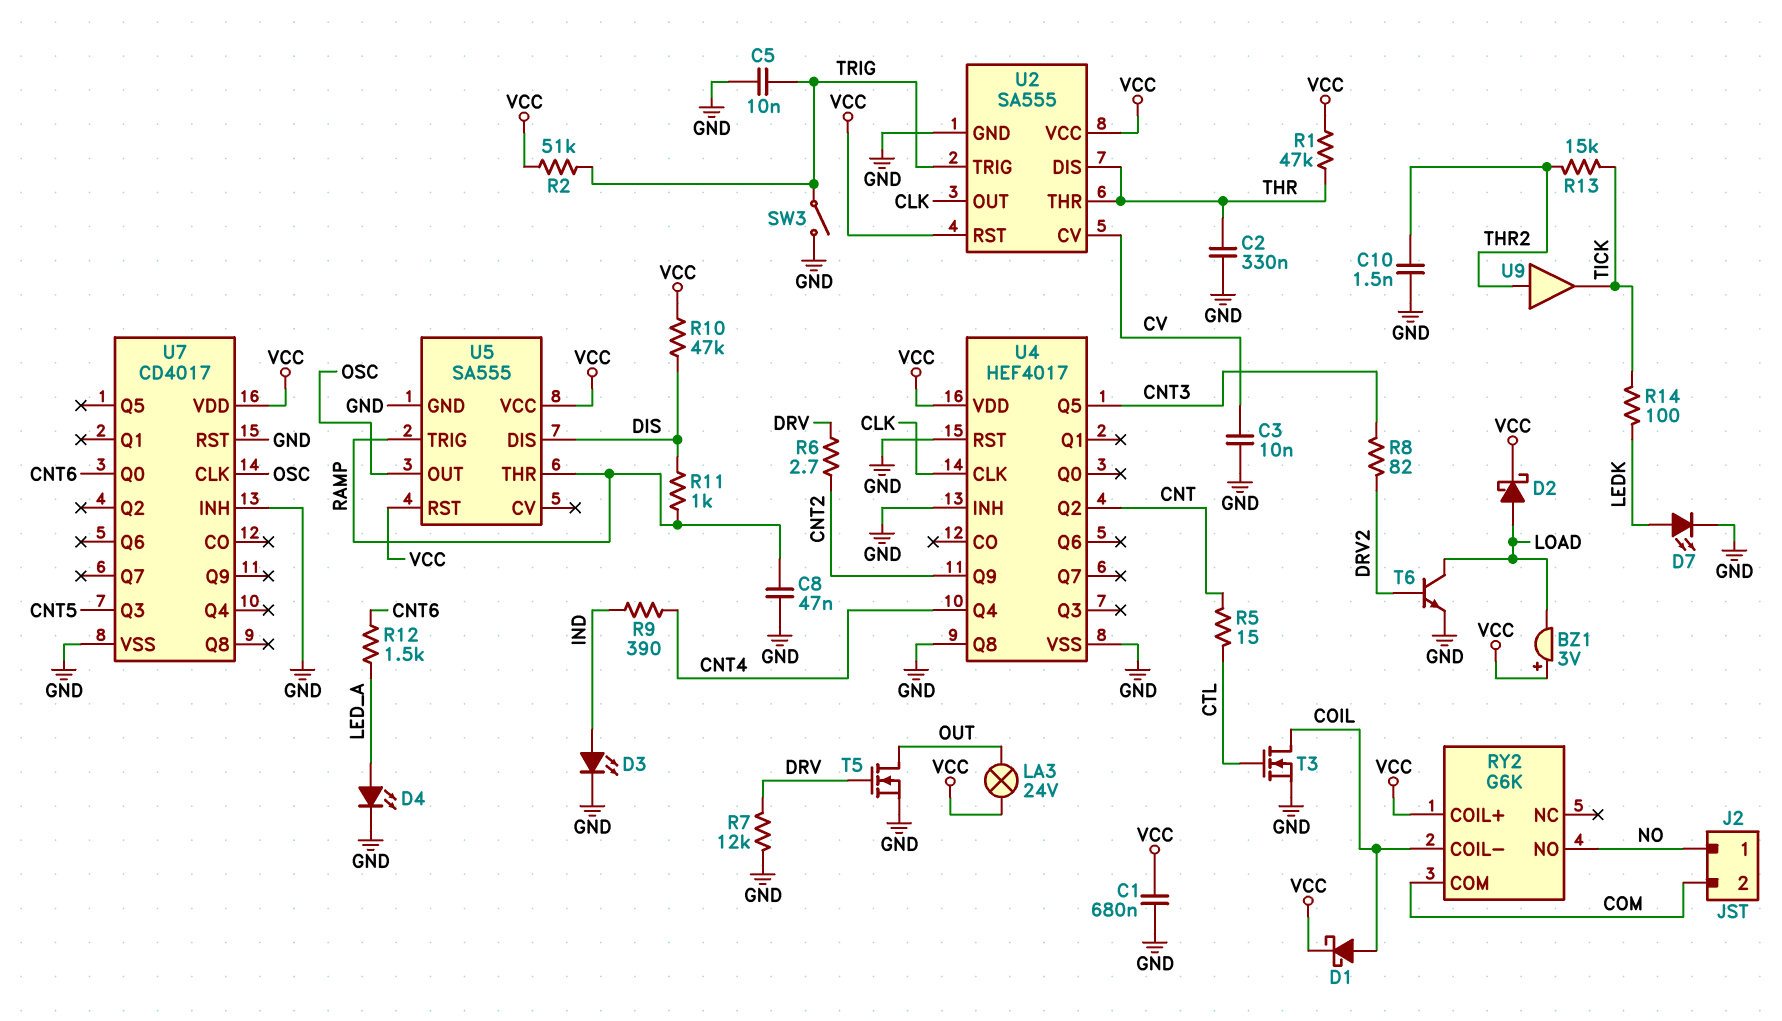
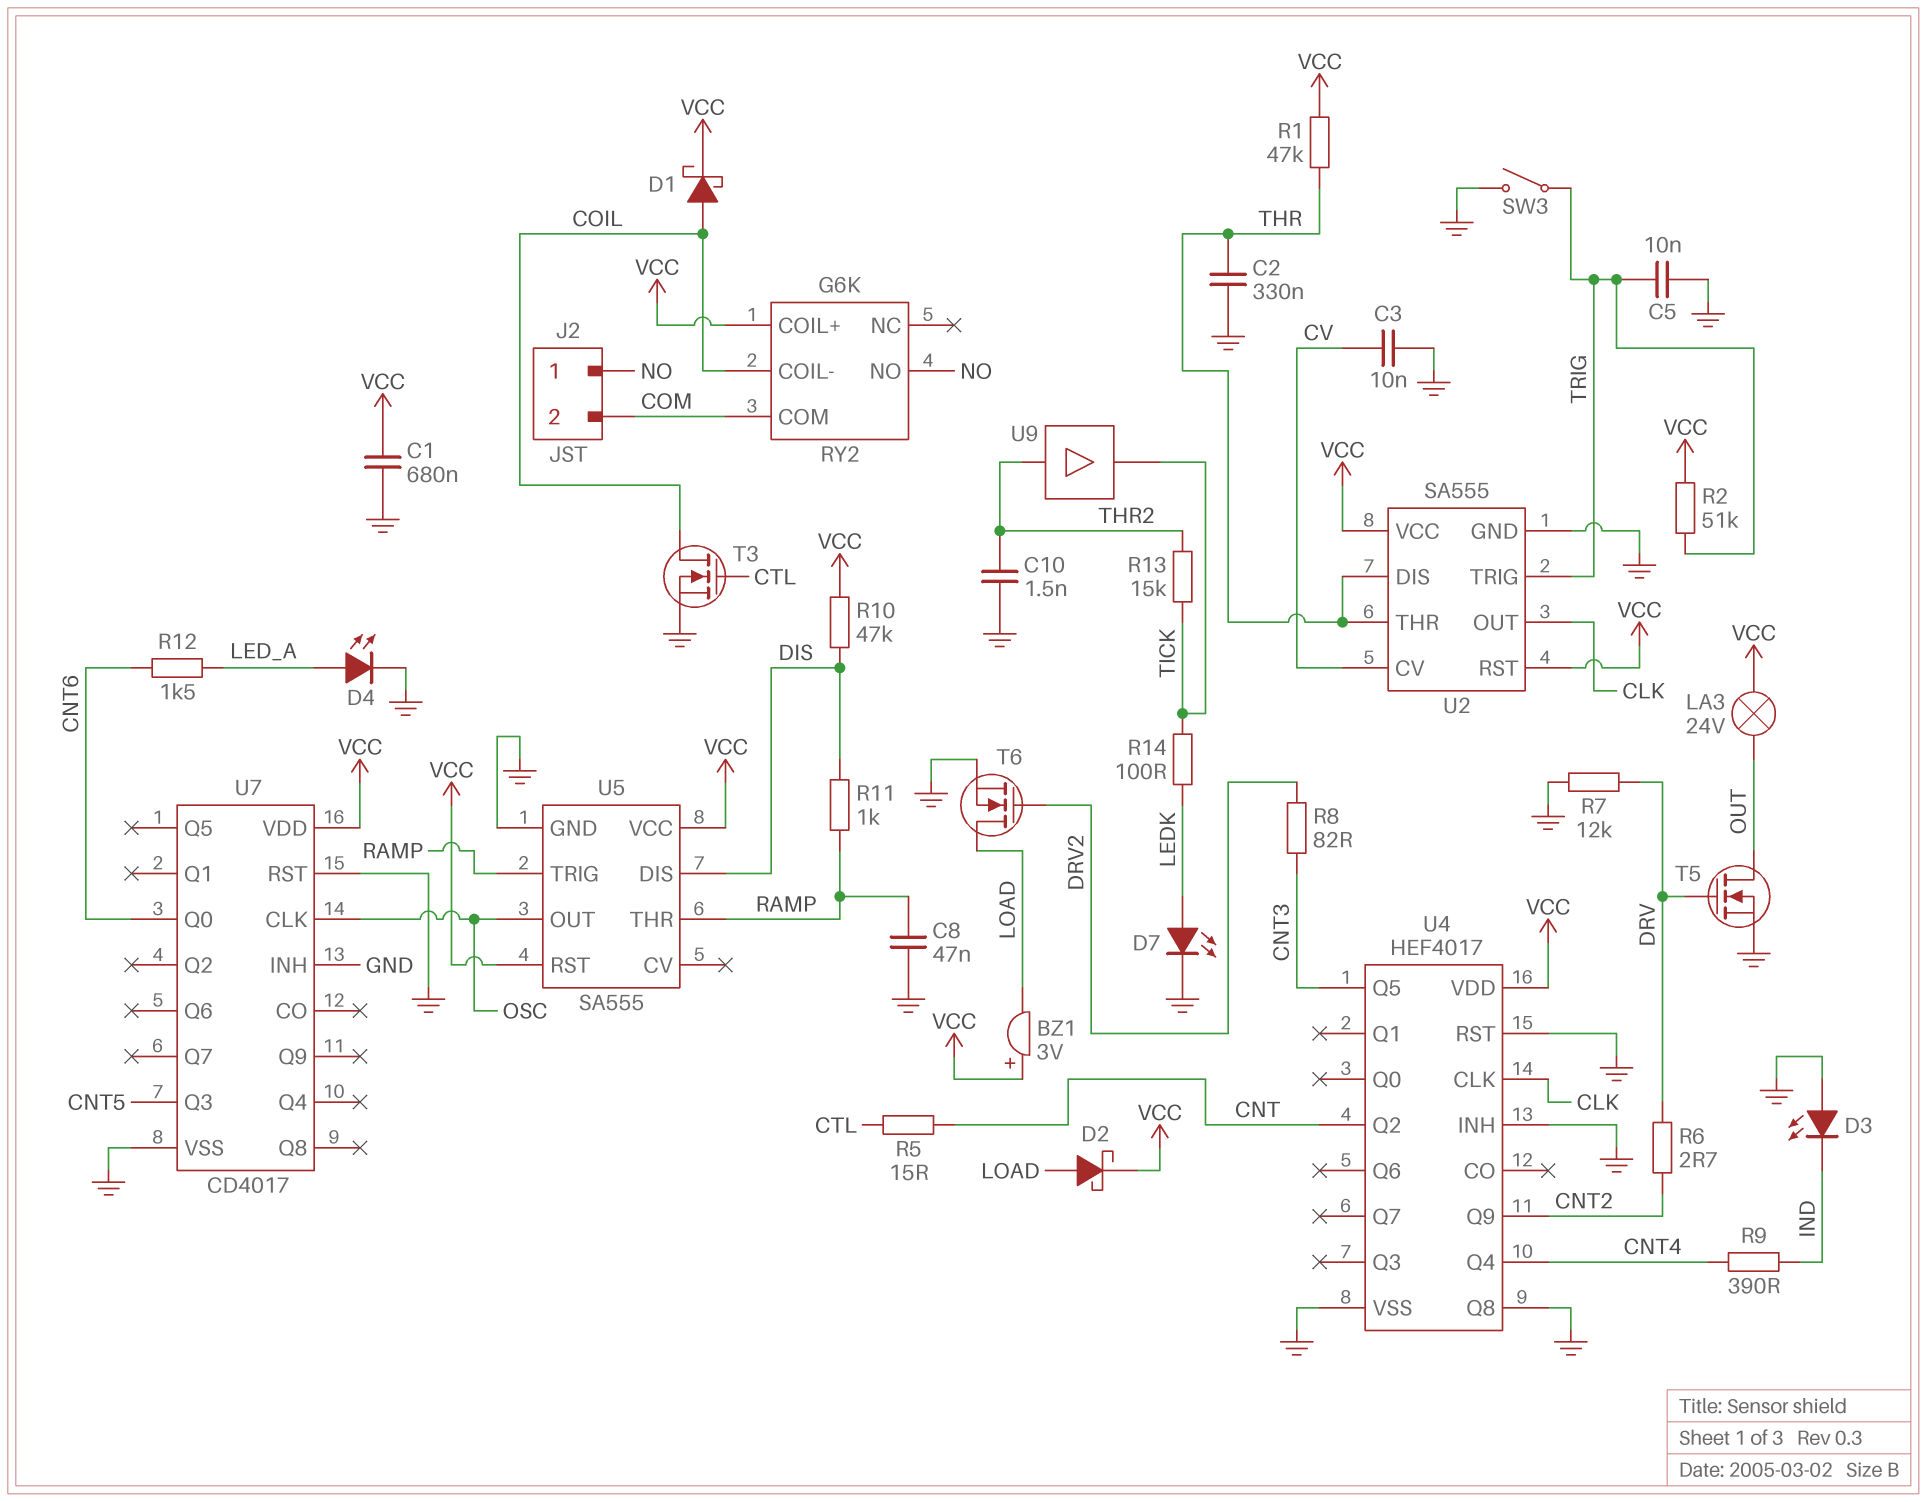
D3: LED (A IND, K GND) -> LED (A GND, K IND)
T6: NPN (B DRV2, C LOAD, E GND) -> NMOS (G DRV2, D LOAD, S GND)

